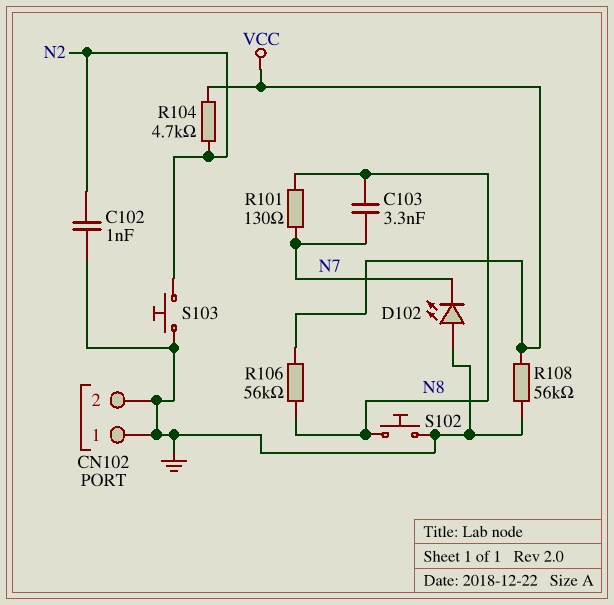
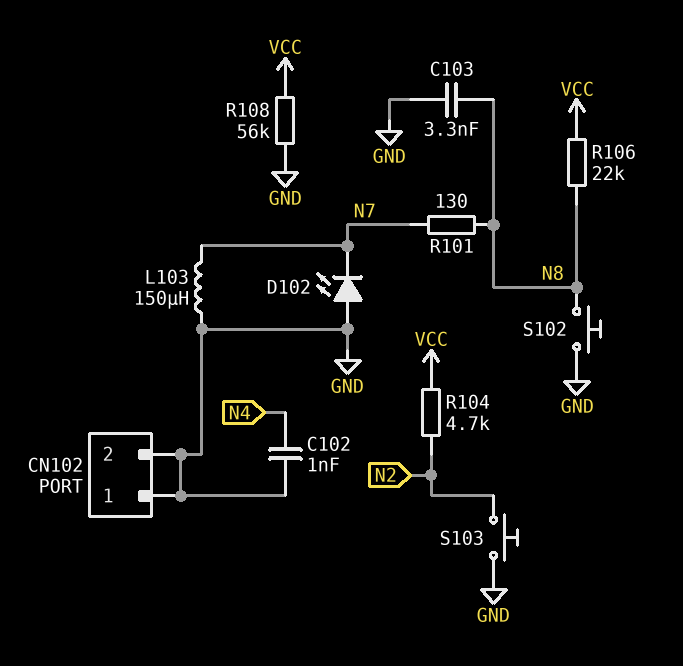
C102: 1nF (GND, N2) -> 1nF (GND, N4)
C103: 3.3nF (N7, N8) -> 3.3nF (GND, N8)
L103: none -> 150uH (GND, N7)
R106: 56k (N8, VCC) -> 22k (N8, VCC)

